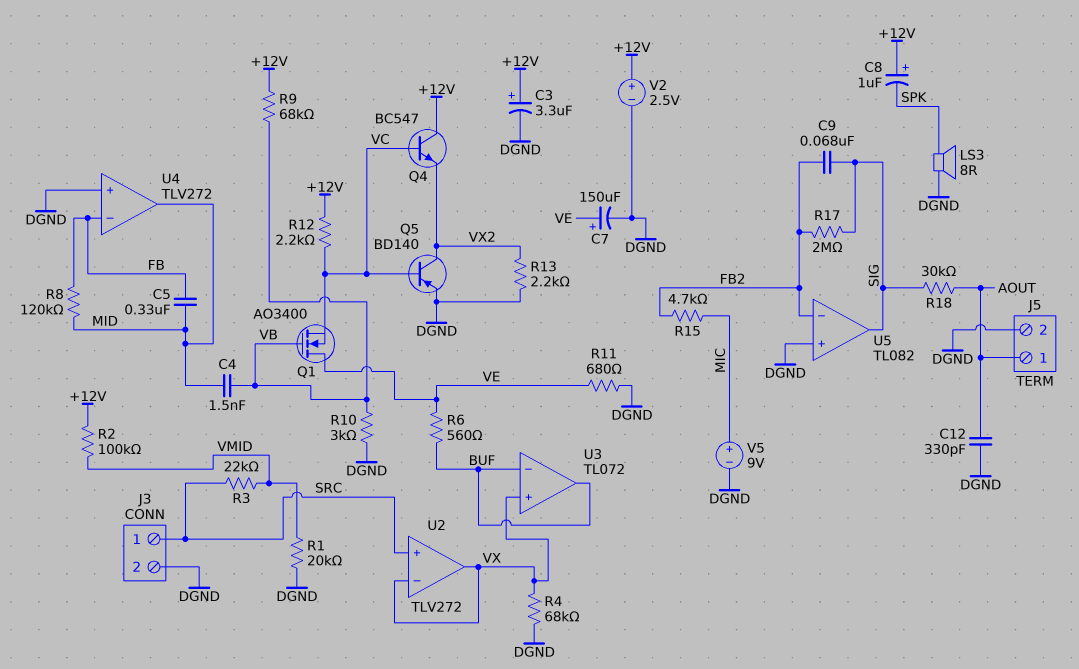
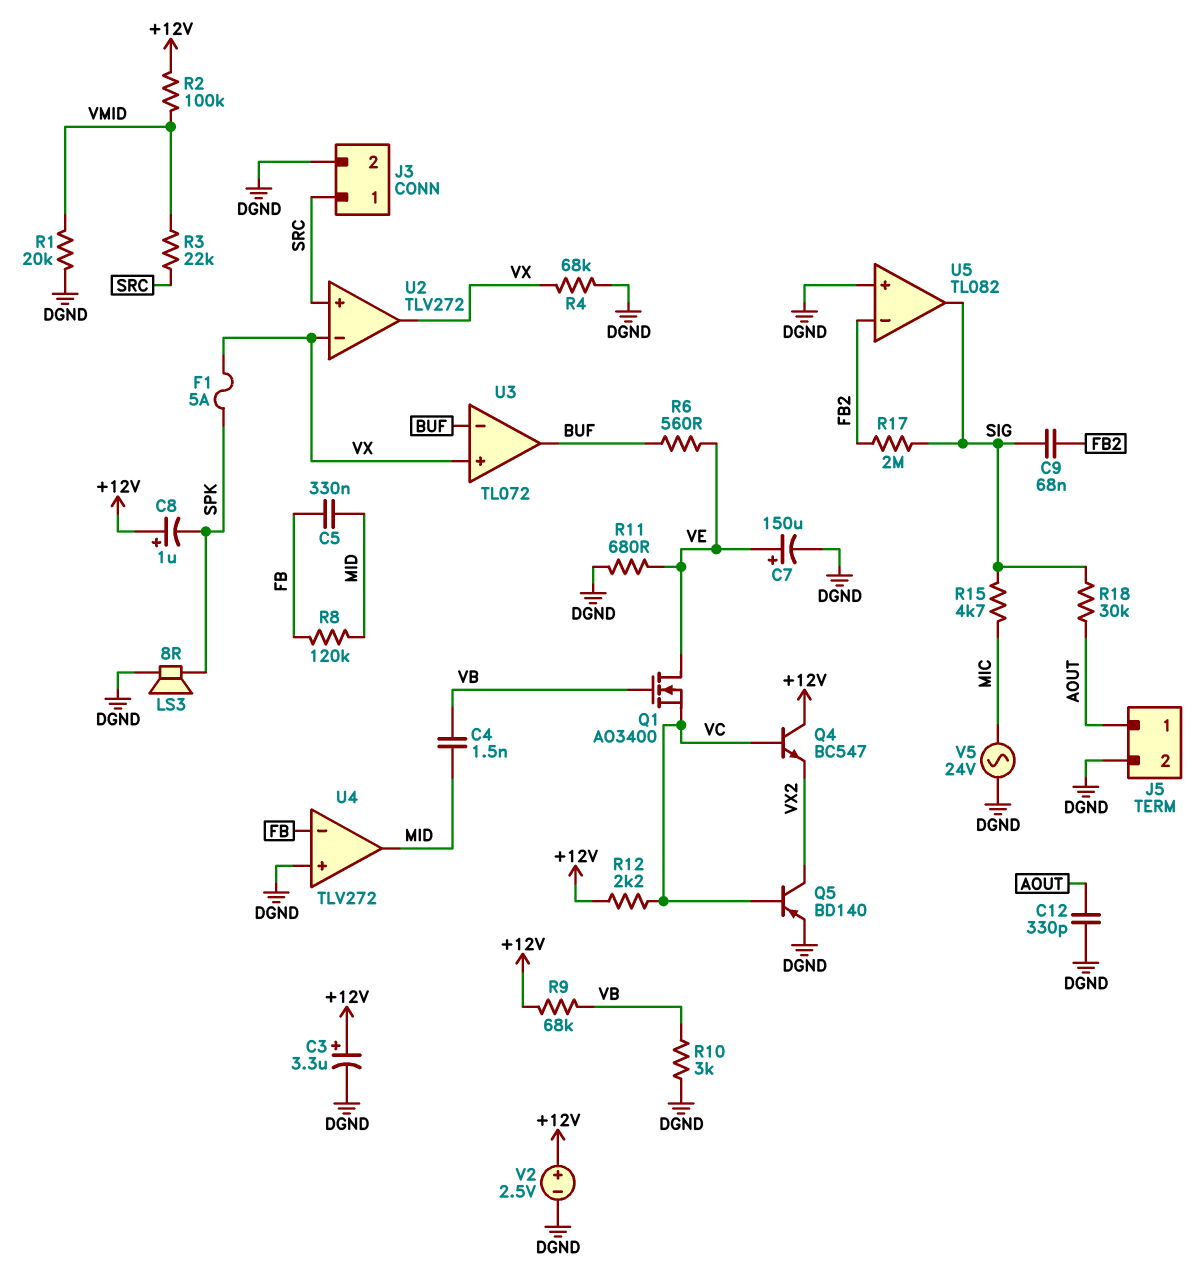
F1: none -> 5A (SPK, VX)
R13: 2.2k (DGND, VX2) -> none
R15: 4.7k (FB2, MIC) -> 4.7k (MIC, SIG)
V5: 9V (plus MIC, minus DGND) -> AC 24V (DGND, MIC)

